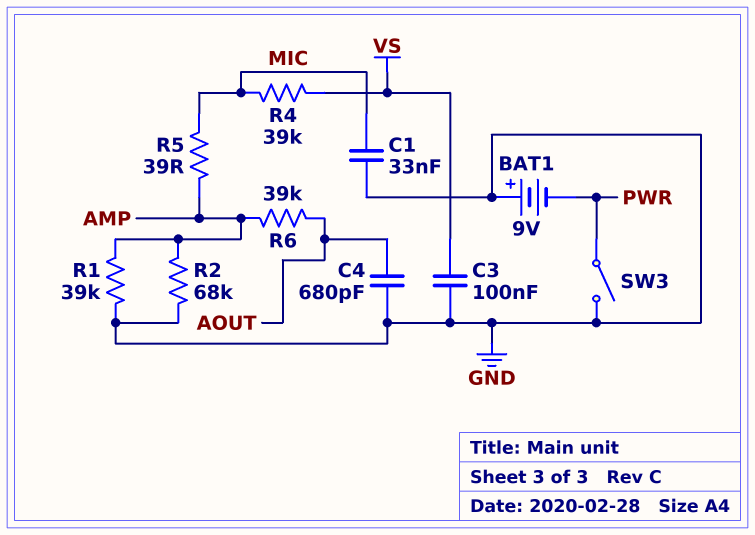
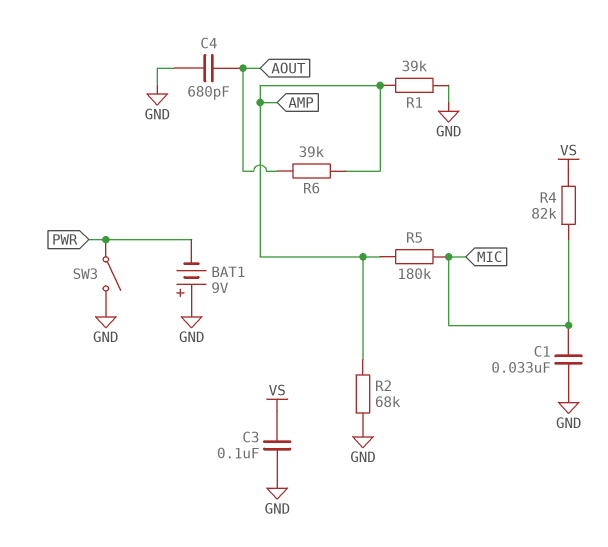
R4: 39k (MIC, VS) -> 82k (MIC, VS)
R5: 39 (AMP, MIC) -> 180k (AMP, MIC)

